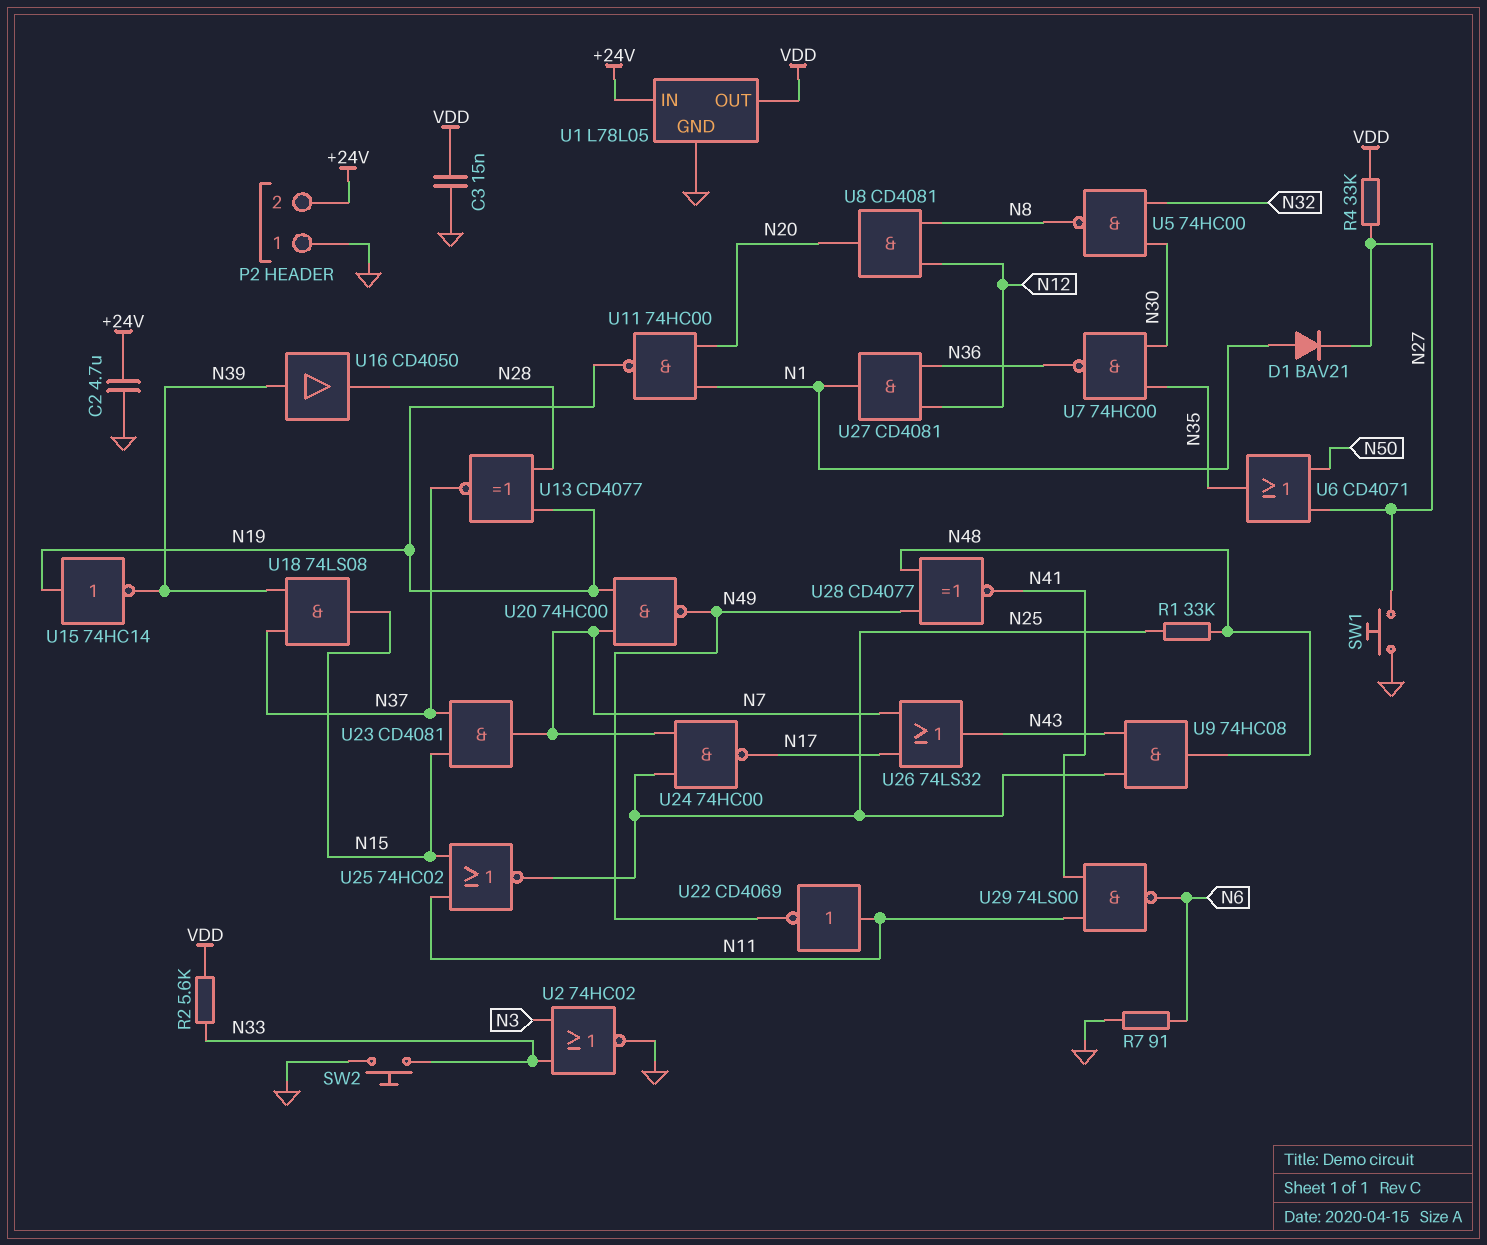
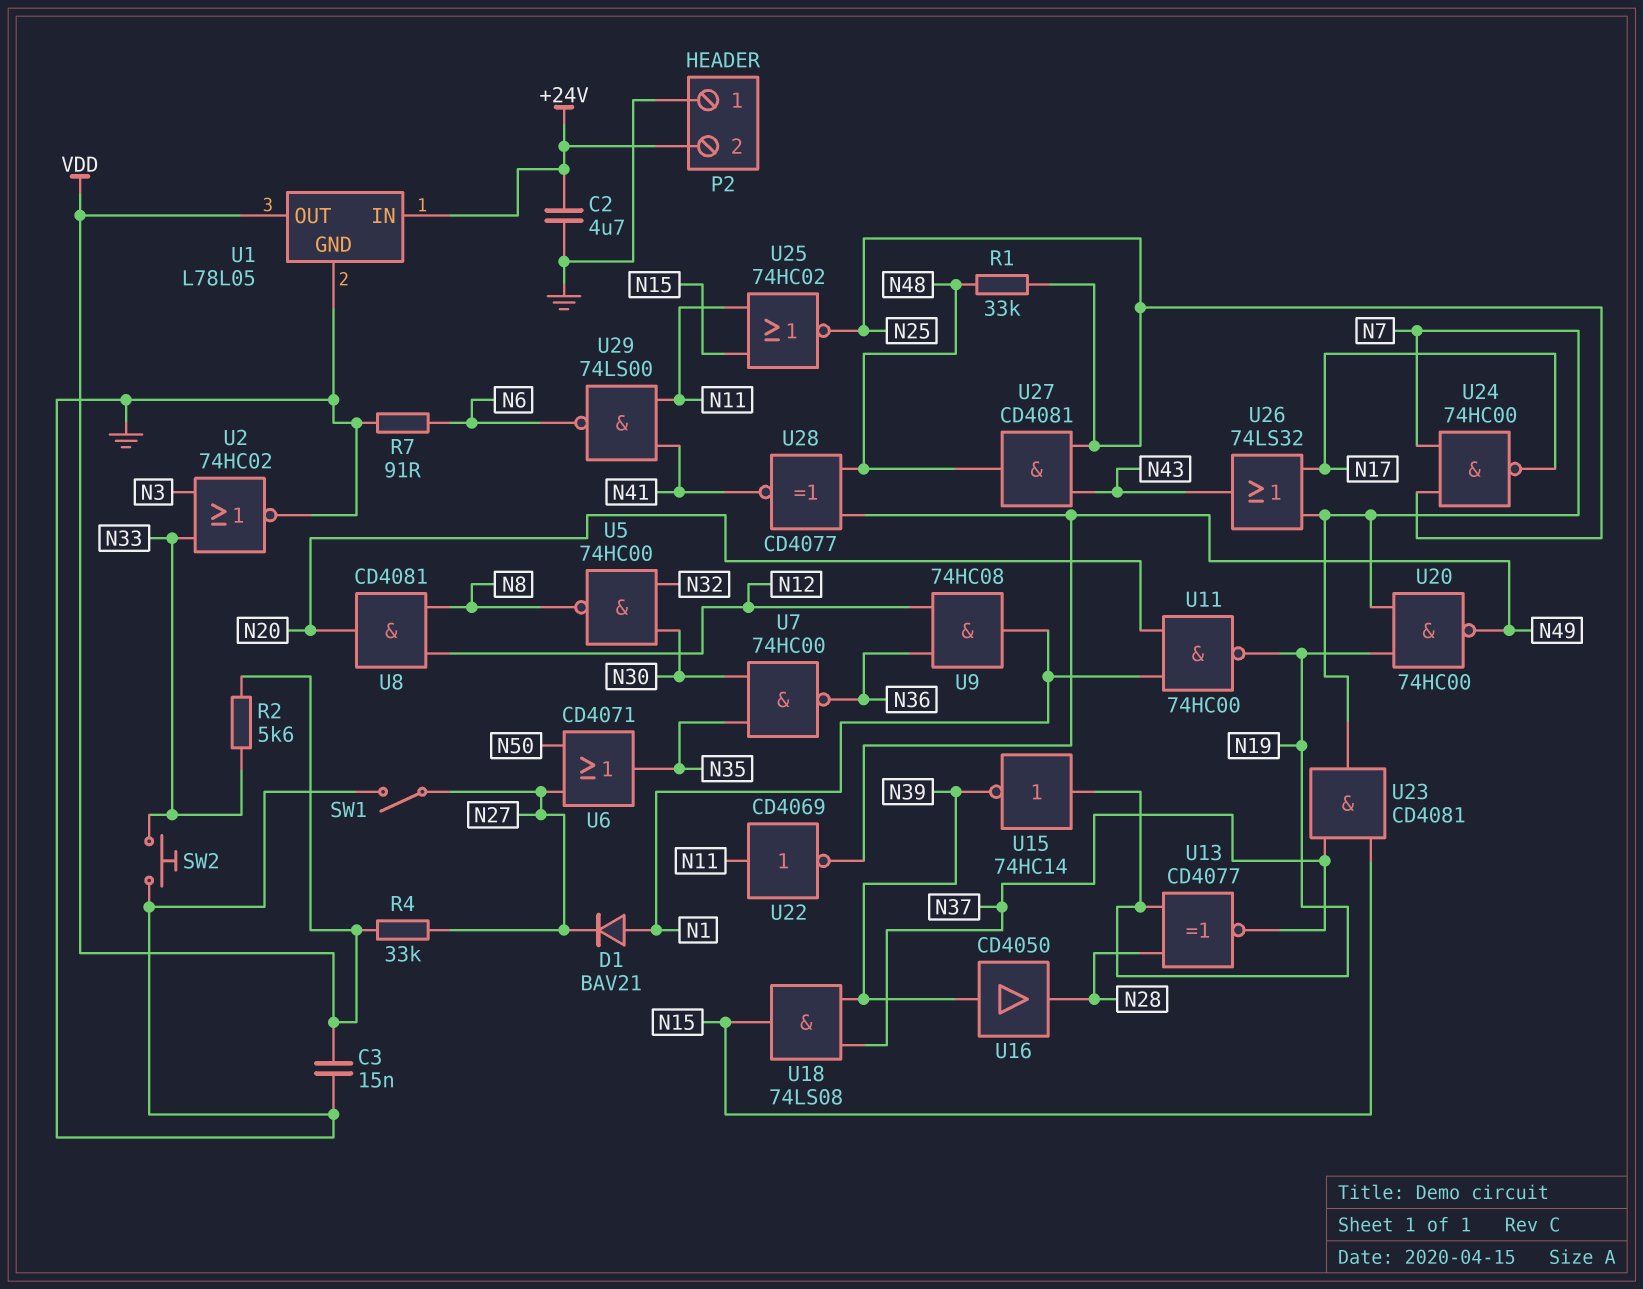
SW1: button (GND, N27) -> switch (GND, N27)
U9: AND 74HC08 (in N25, in N43, out N48) -> AND 74HC08 (in N12, in N36, out N1)
U27: AND CD4081 (in N12, in N36, out N1) -> AND CD4081 (in N25, in N43, out N48)

